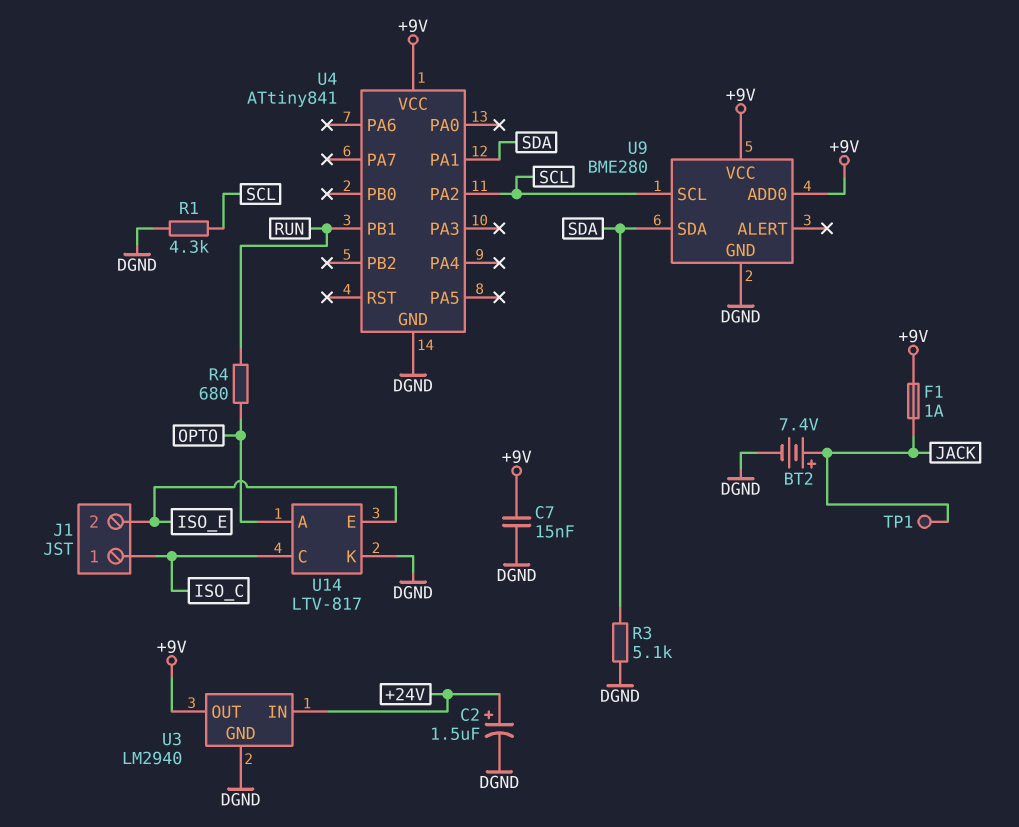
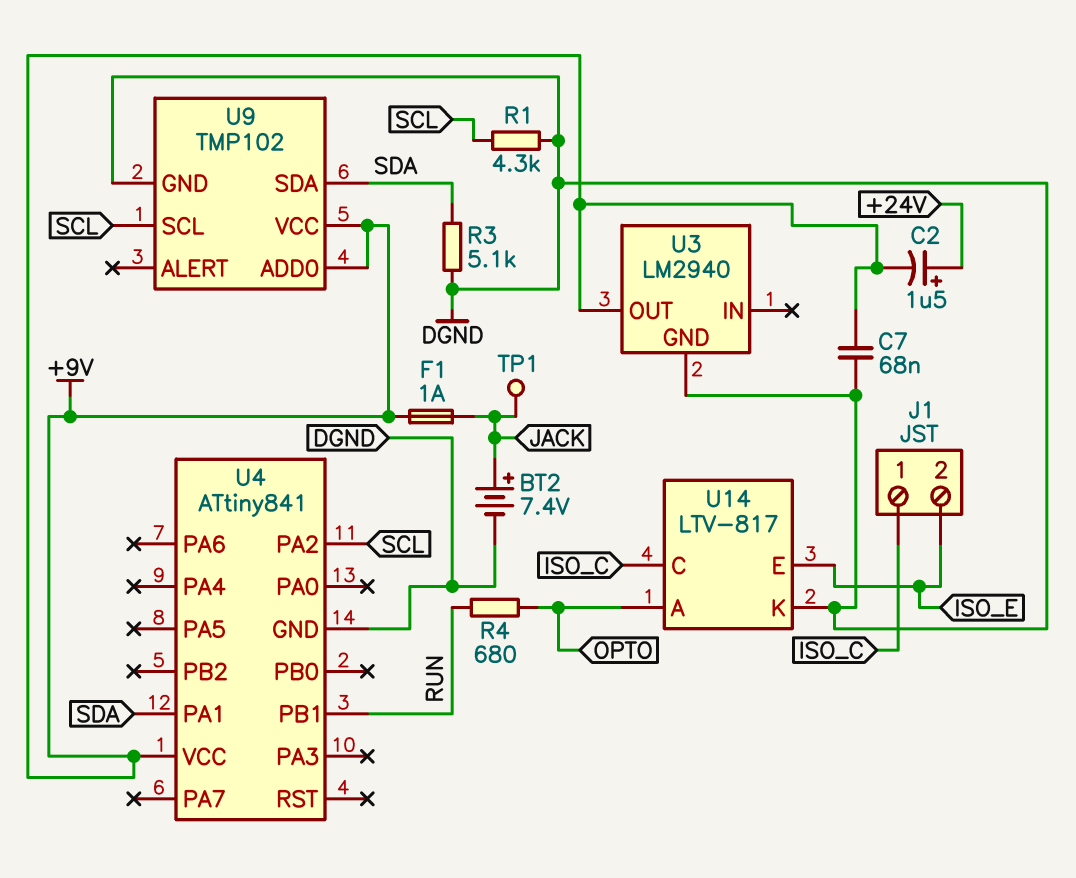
C2: 1.5uF (plus +24V, minus DGND) -> 1.5uF (plus +24V, minus +9V)
C7: 15nF (+9V, DGND) -> 68nF (+9V, DGND)
U3 pin IN: +24V -> none
U9: BME280 -> TMP102

